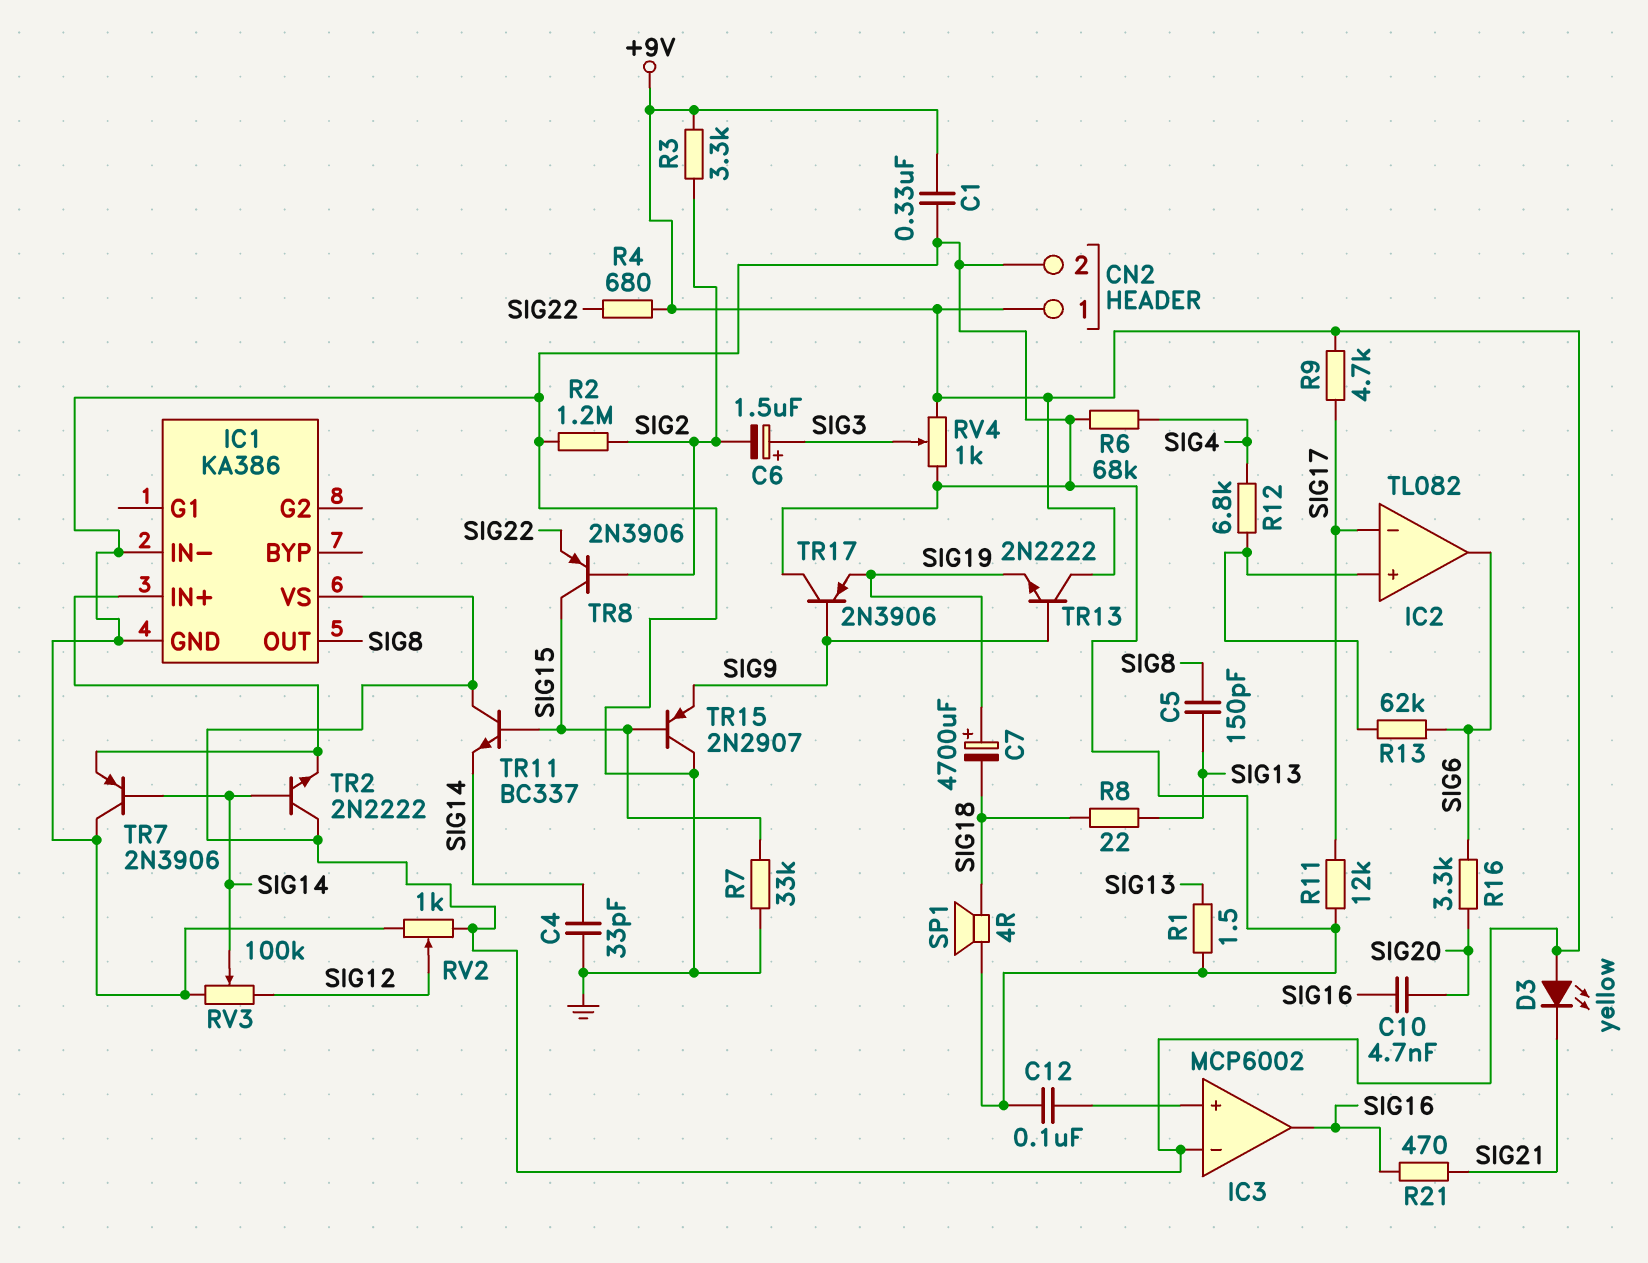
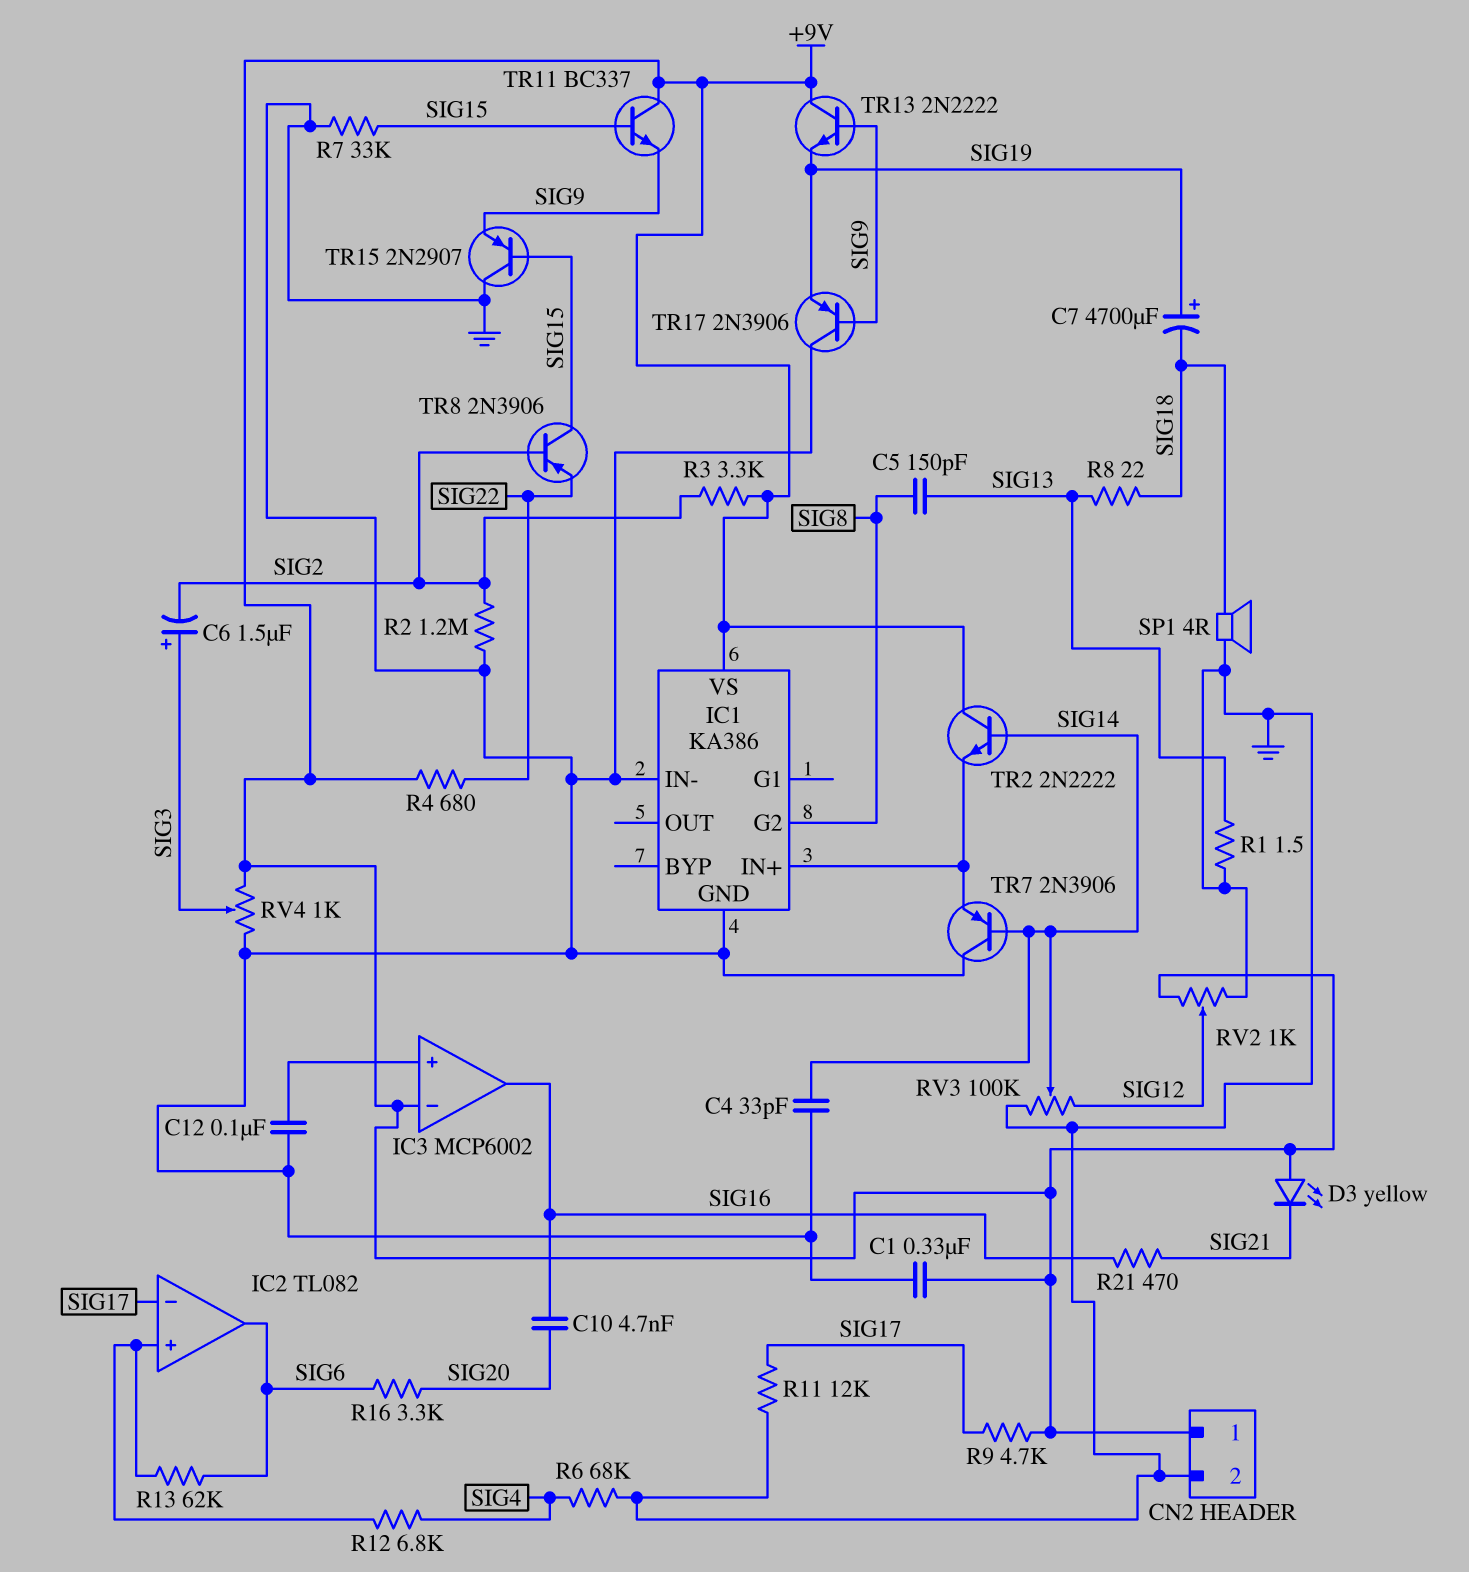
IC1 pin G2: none -> SIG8
IC1 pin OUT: SIG8 -> none
TR11: NPN BC337 (B SIG15, C +9V, E SIG14) -> NPN BC337 (B SIG15, C +9V, E SIG9)

